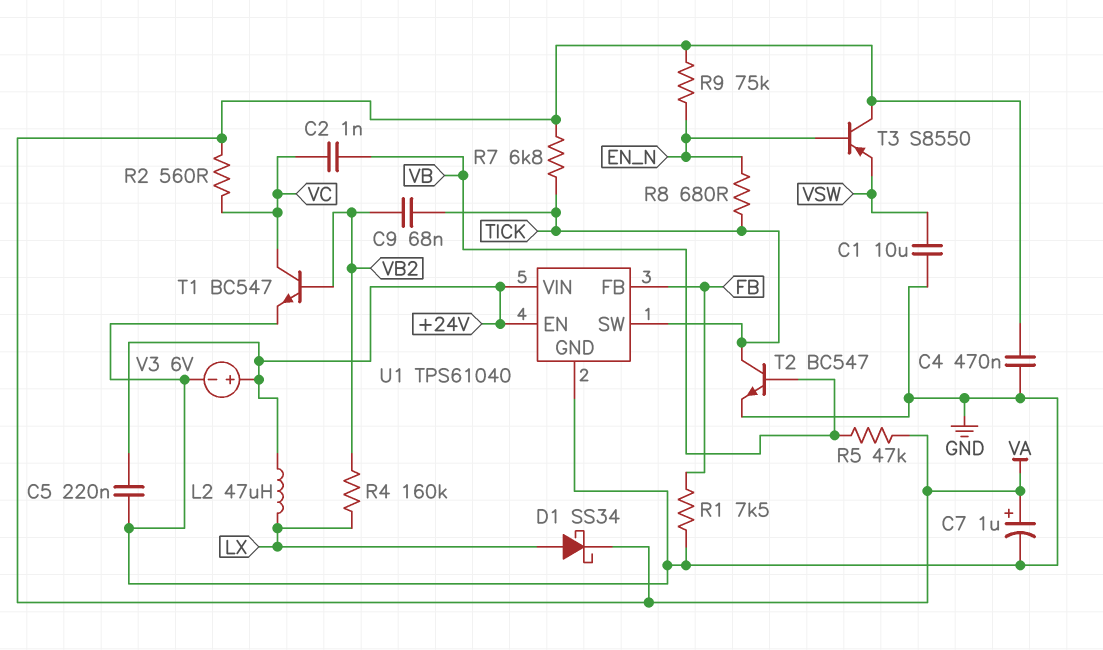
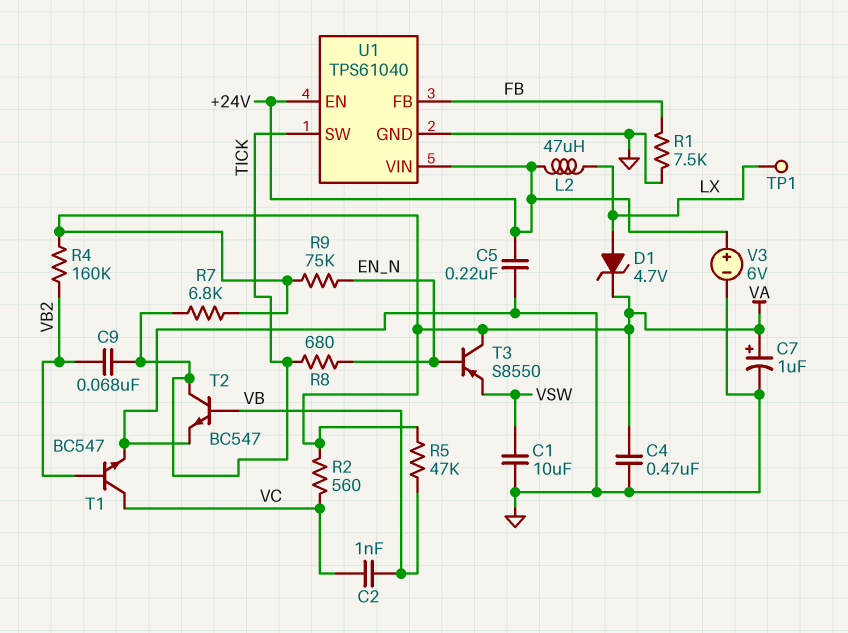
D1: schottky SS34 (A LX, K VA) -> zener 4.7V (A LX, K VA)
R4: 160k (LX, VB2) -> 160k (VA, VB2)
TP1: none -> test point (LX)

